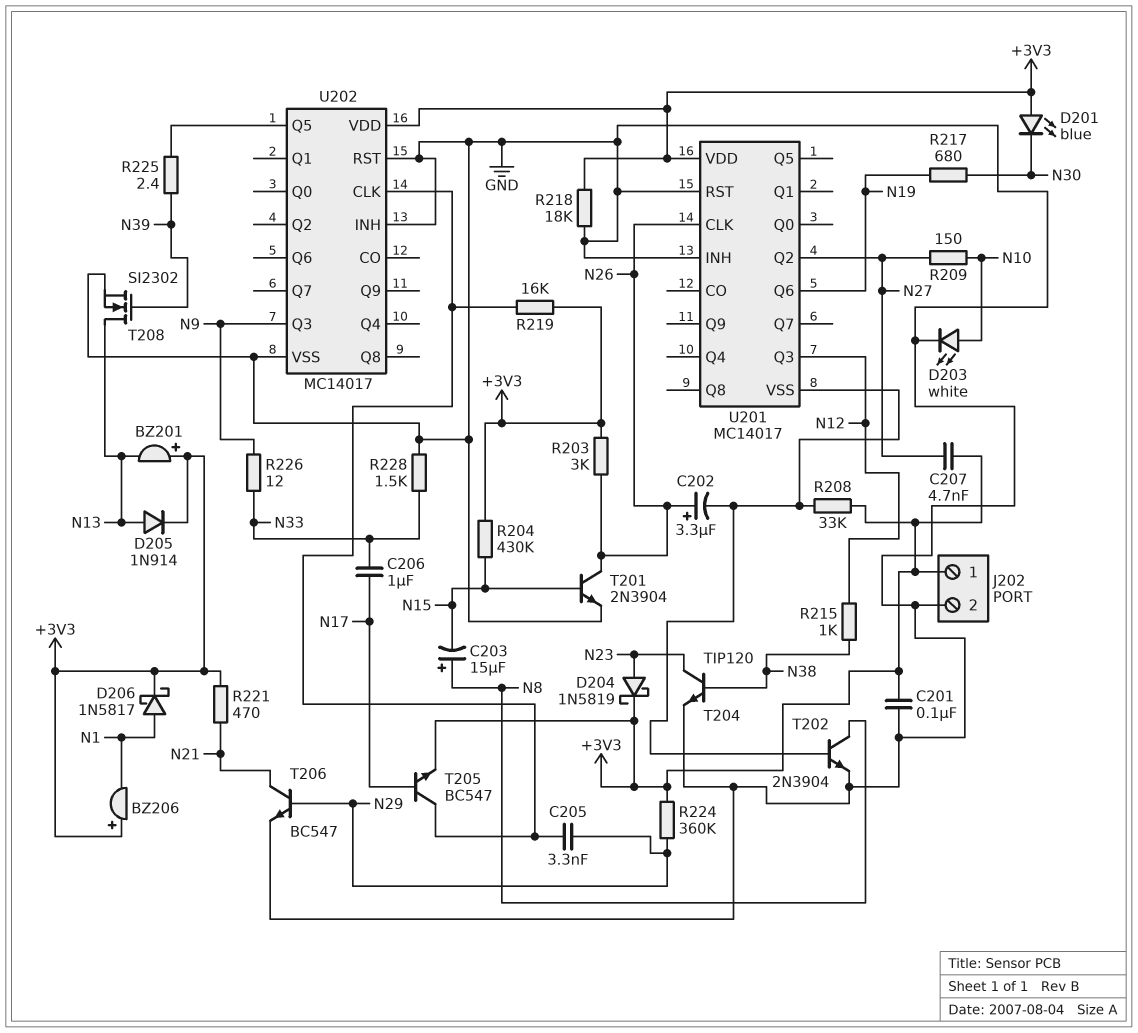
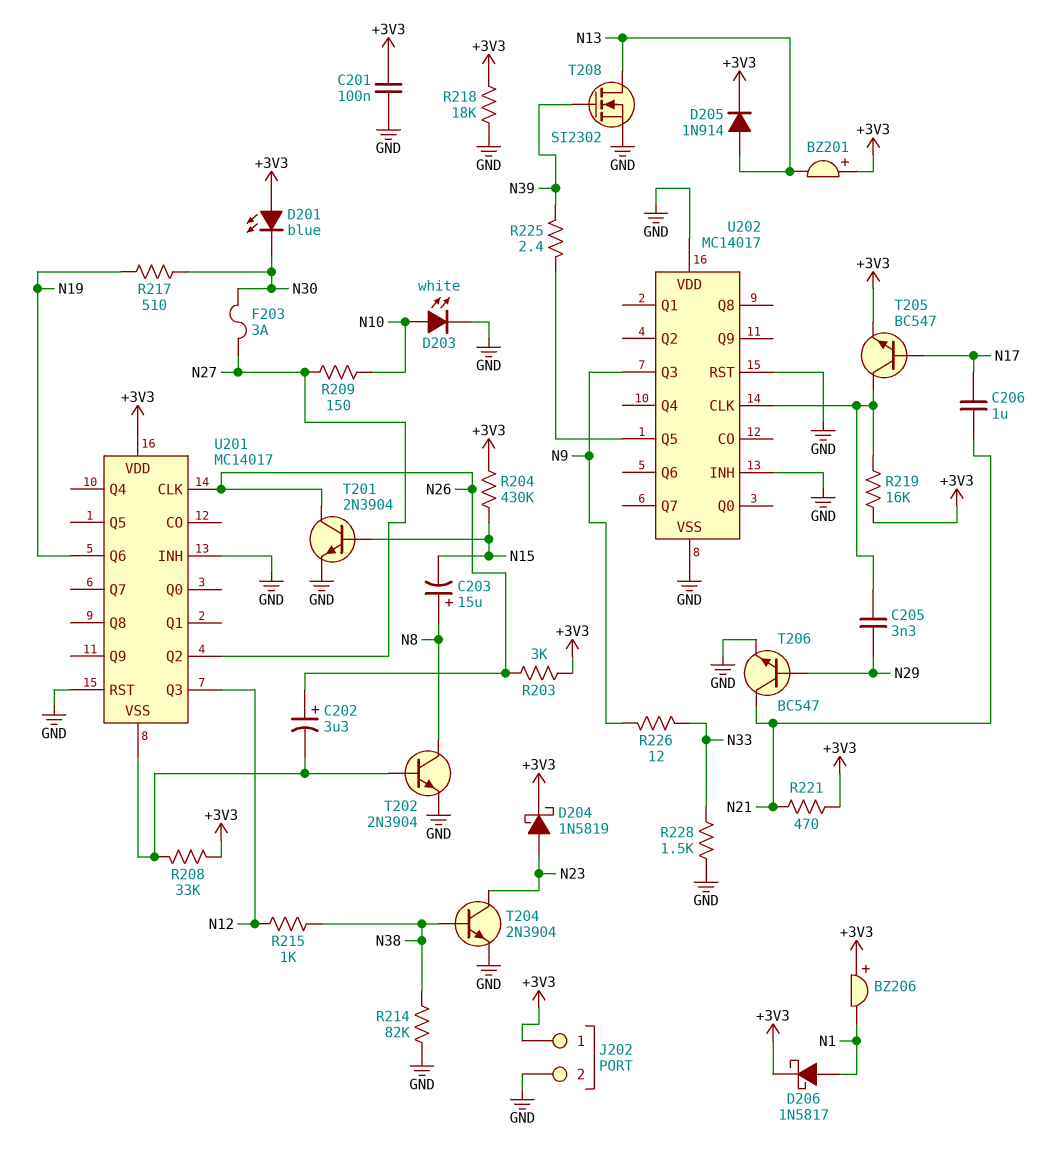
C206: 1uF (N17, N33) -> 1uF (N17, N21)
C207: 4.7nF (+3V3, N27) -> none
F203: none -> 3A (N27, N30)
R214: none -> 82k (GND, N38)
R217: 680 (N19, N30) -> 510 (N19, N30)
R224: 360k (+3V3, N29) -> none
T204: NPN TIP120 (B N38, C N23, E GND) -> NPN 2N3904 (B N38, C N23, E GND)
U202 pin VDD: +3V3 -> GND

